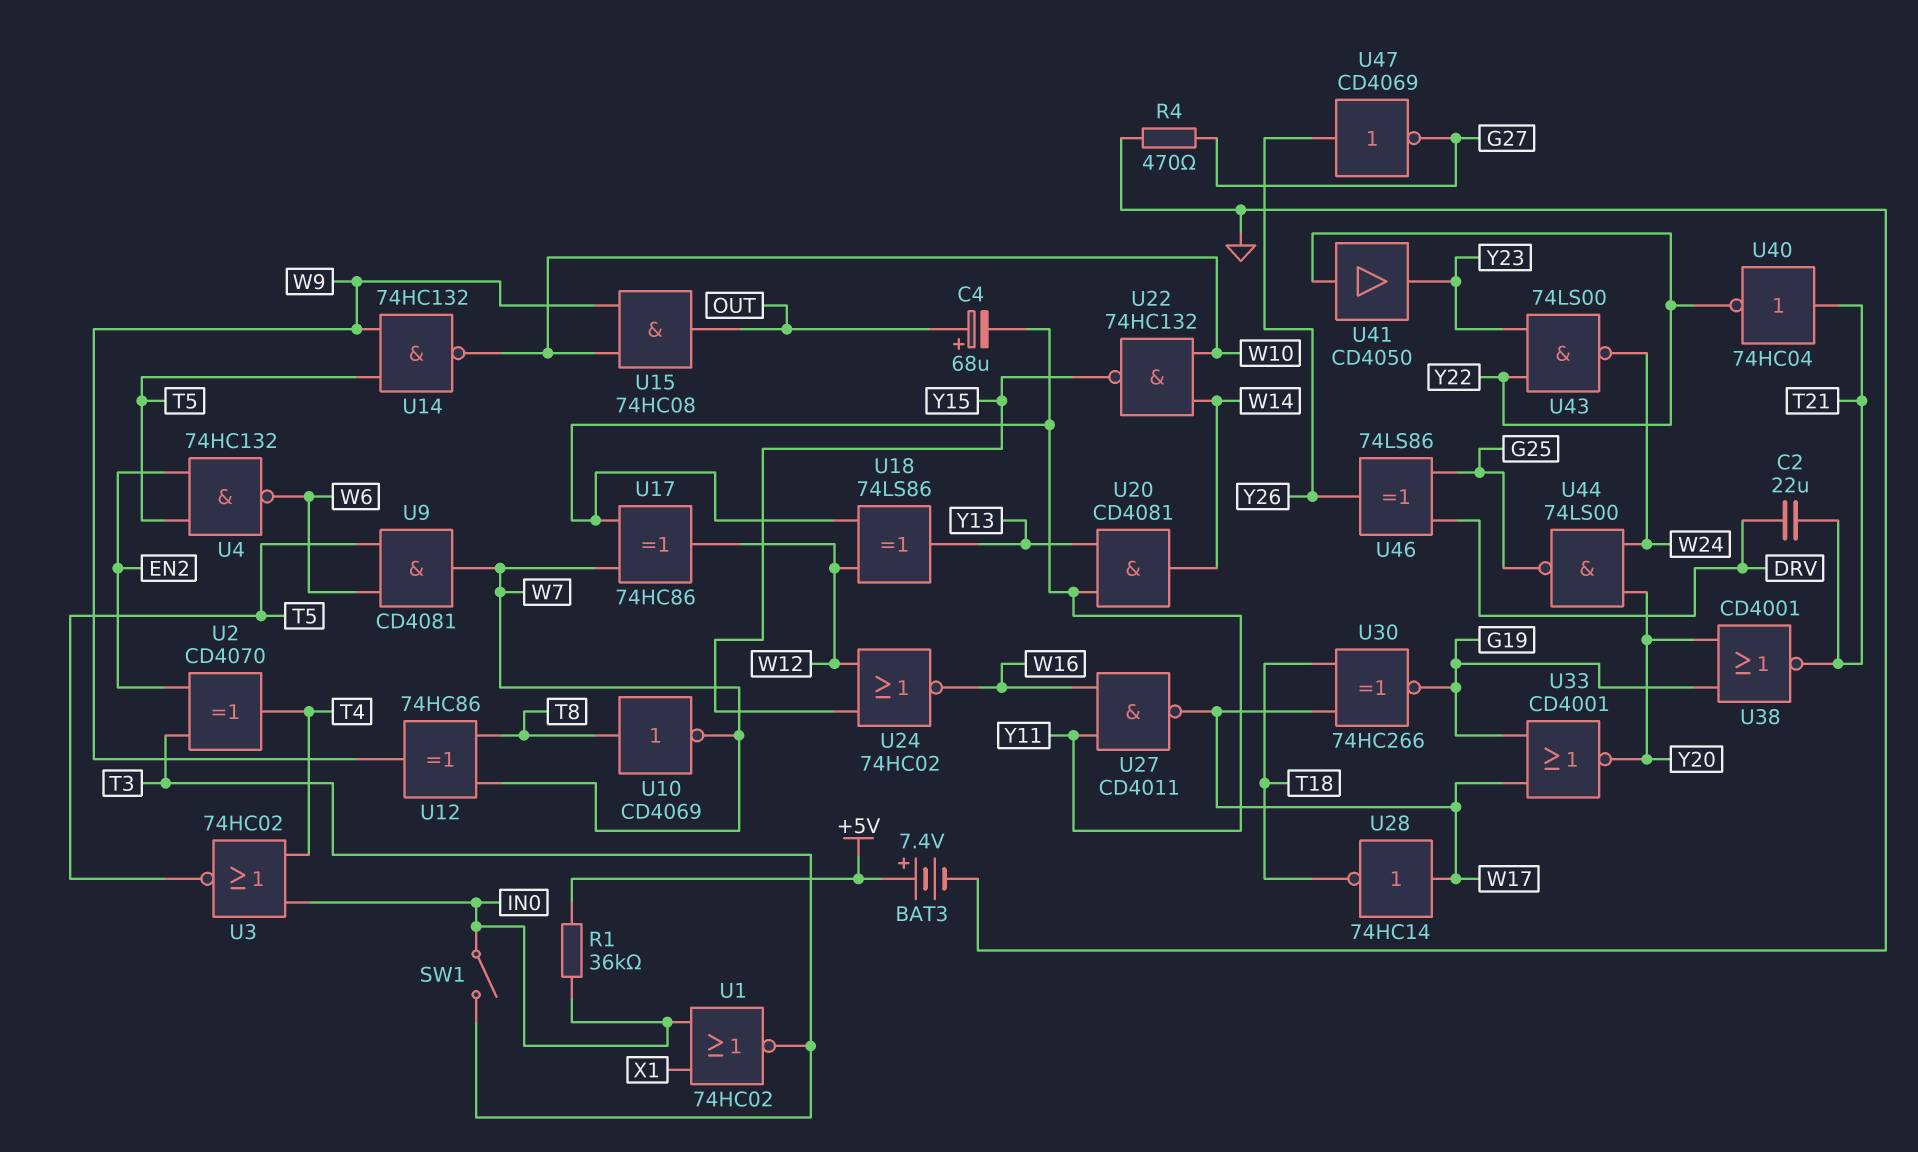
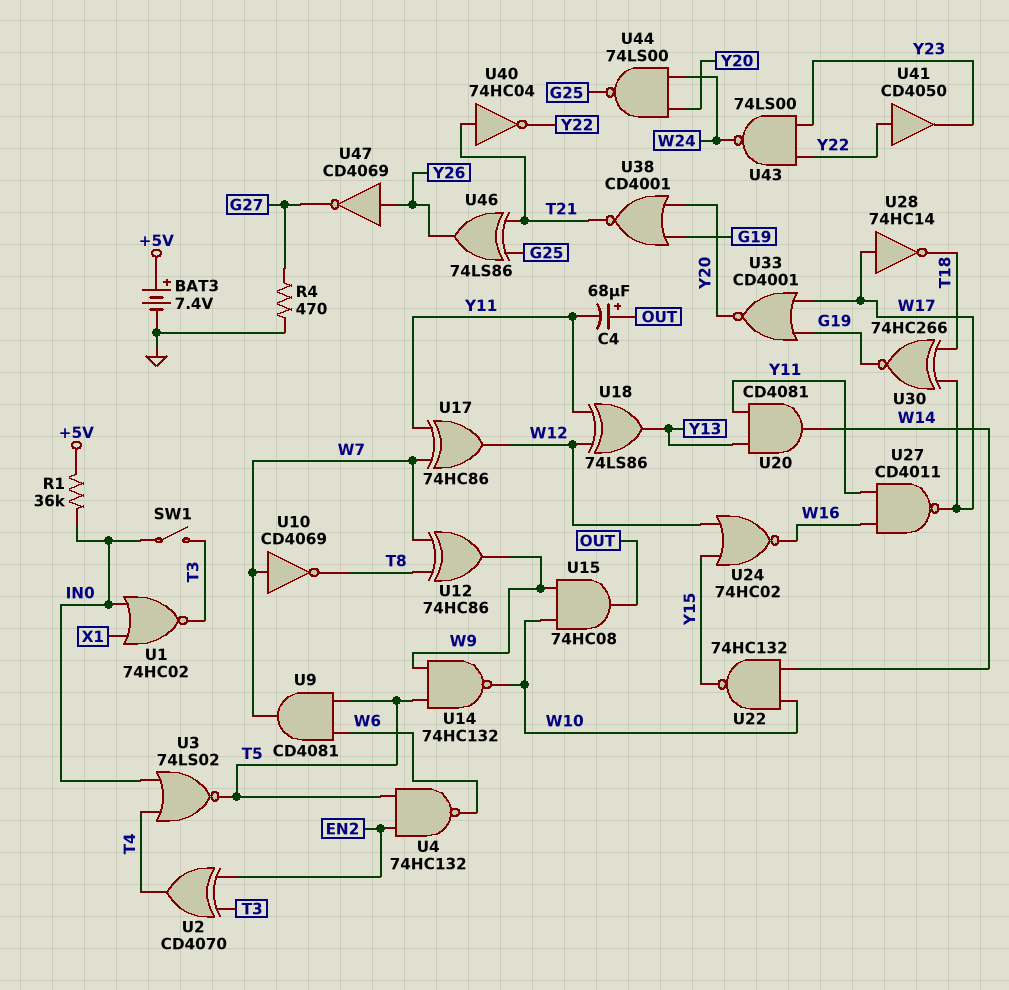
C2: 22uF (DRV, T21) -> none
U3: NOR 74HC02 (in IN0, in T4, out T5) -> NOR 74LS02 (in IN0, in T4, out T5)
U10: NOT CD4069 (in T8, out W7) -> NOT CD4069 (in W7, out T8)
U46: XOR 74LS86 (in DRV, in G25, out Y26) -> XOR 74LS86 (in G25, in T21, out Y26)

